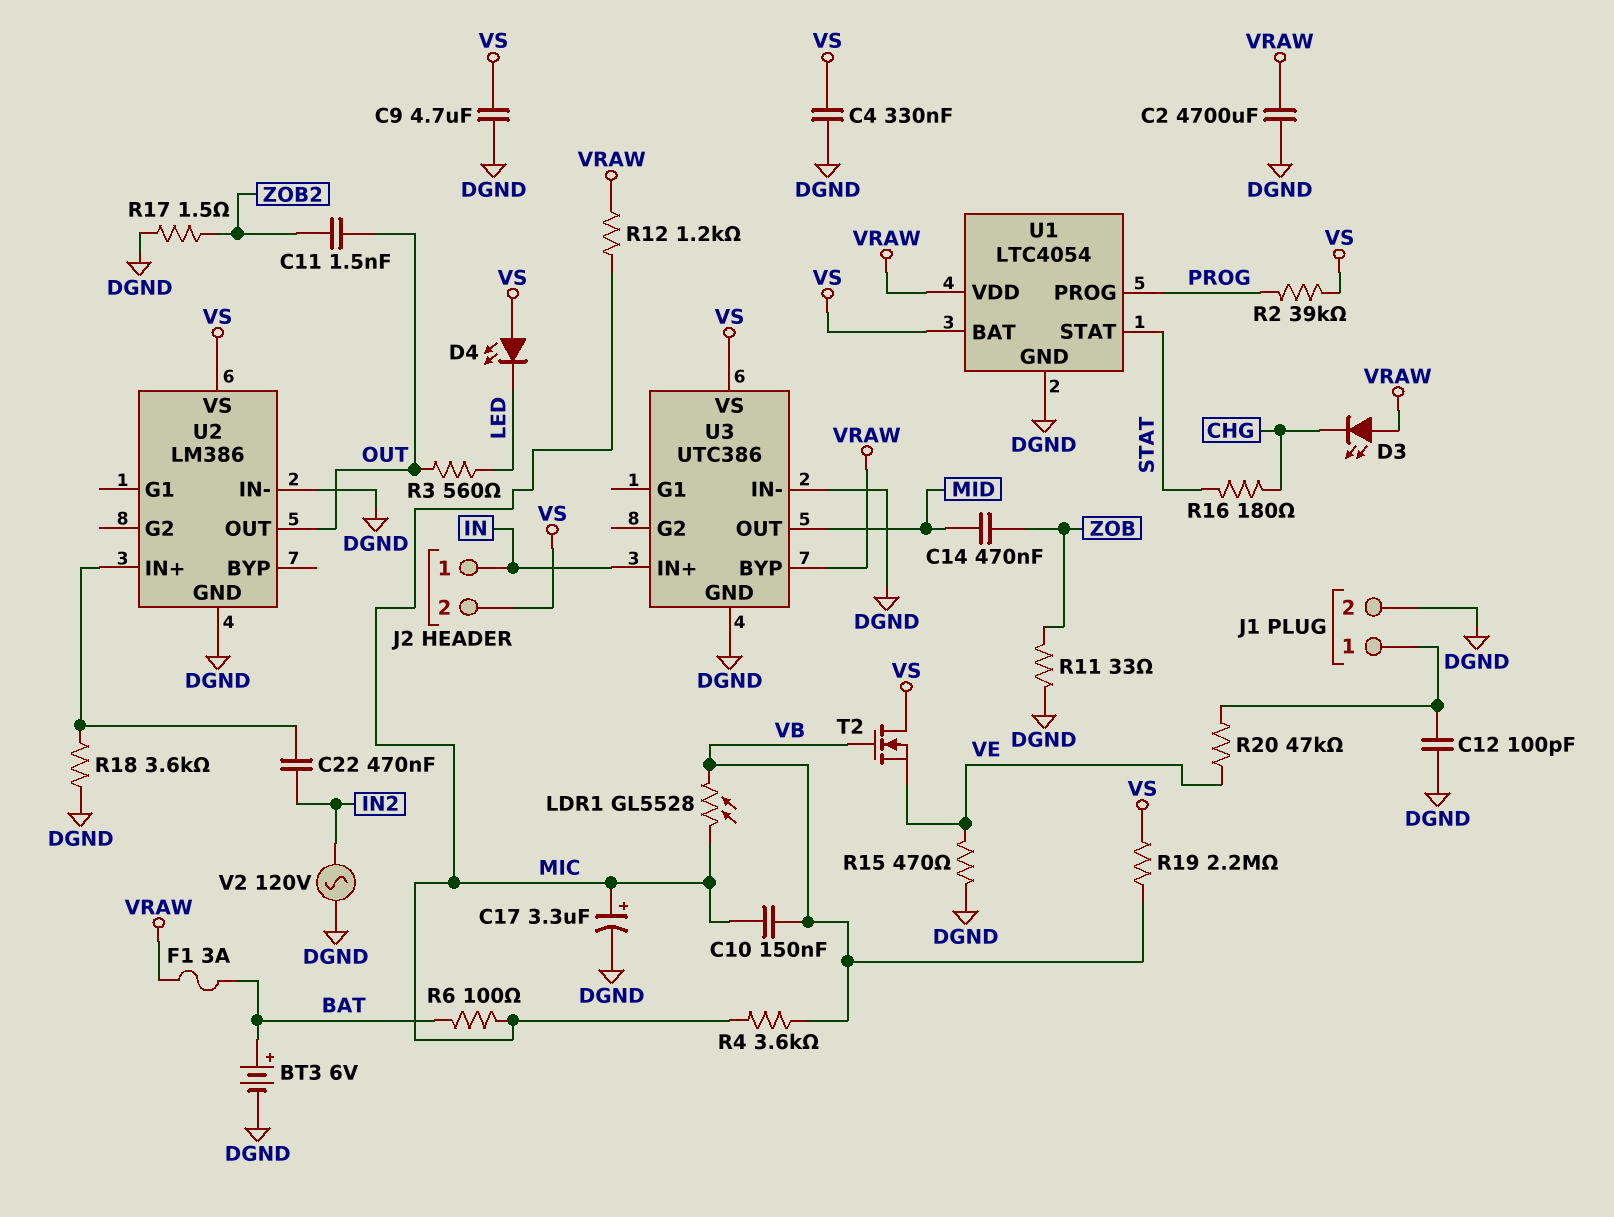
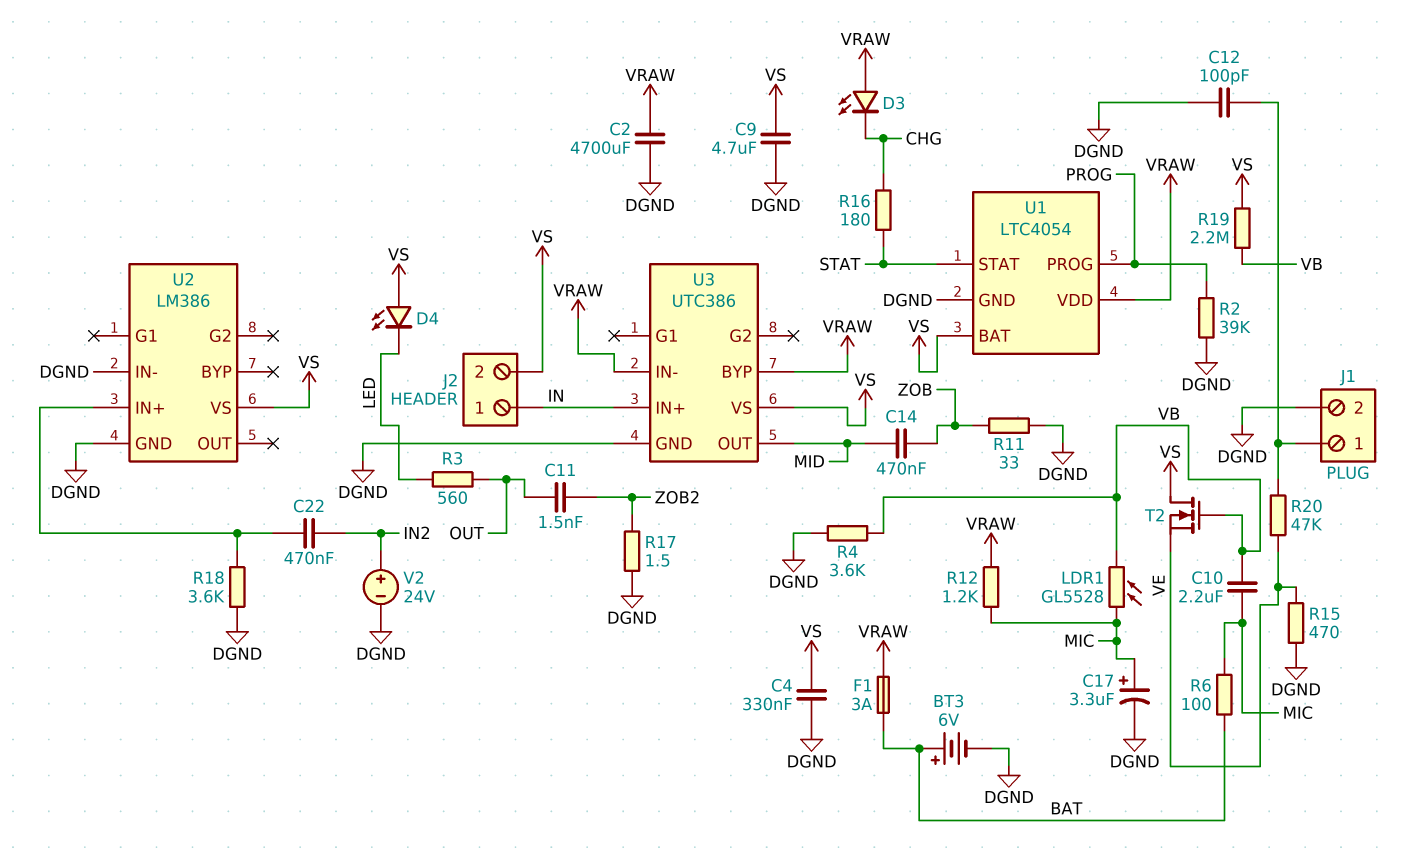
C10: 150nF (MIC, VB) -> 2.2uF (MIC, VB)
R2: 39k (PROG, VS) -> 39k (DGND, PROG)
R4: 3.6k (MIC, VB) -> 3.6k (DGND, VB)
U2 pin OUT: OUT -> none
U3 pin IN-: DGND -> VRAW
V2: AC 120V (DGND, IN2) -> 24V (plus IN2, minus DGND)

